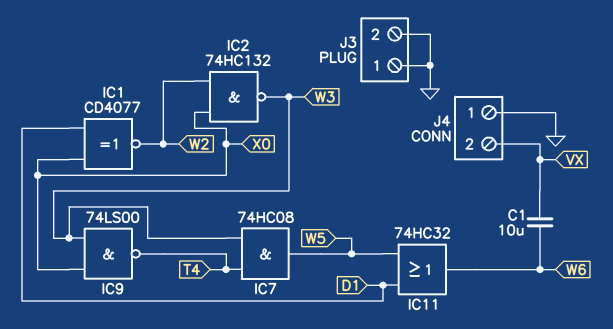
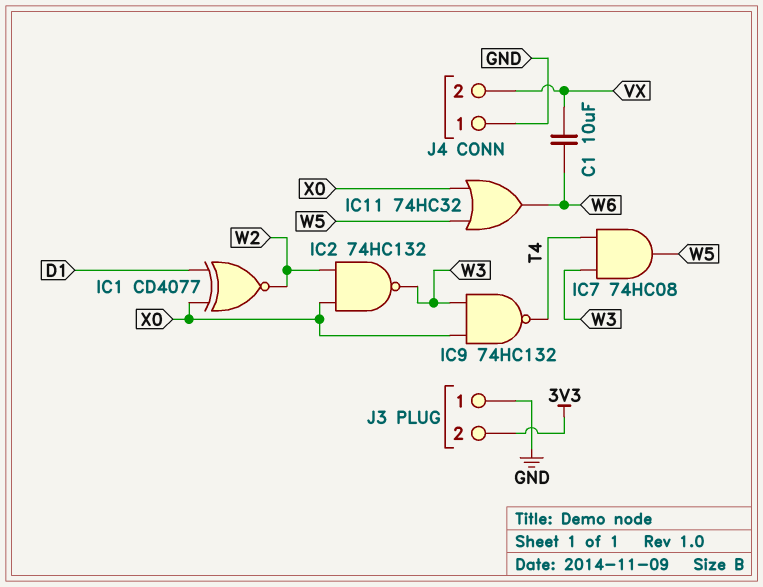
IC9: NAND 74LS00 (in W3, in X0, out T4) -> NAND 74HC132 (in W3, in X0, out T4)
IC11: OR 74HC32 (in D1, in W5, out W6) -> OR 74HC32 (in W5, in X0, out W6)
J3 pin 2: GND -> 3V3

